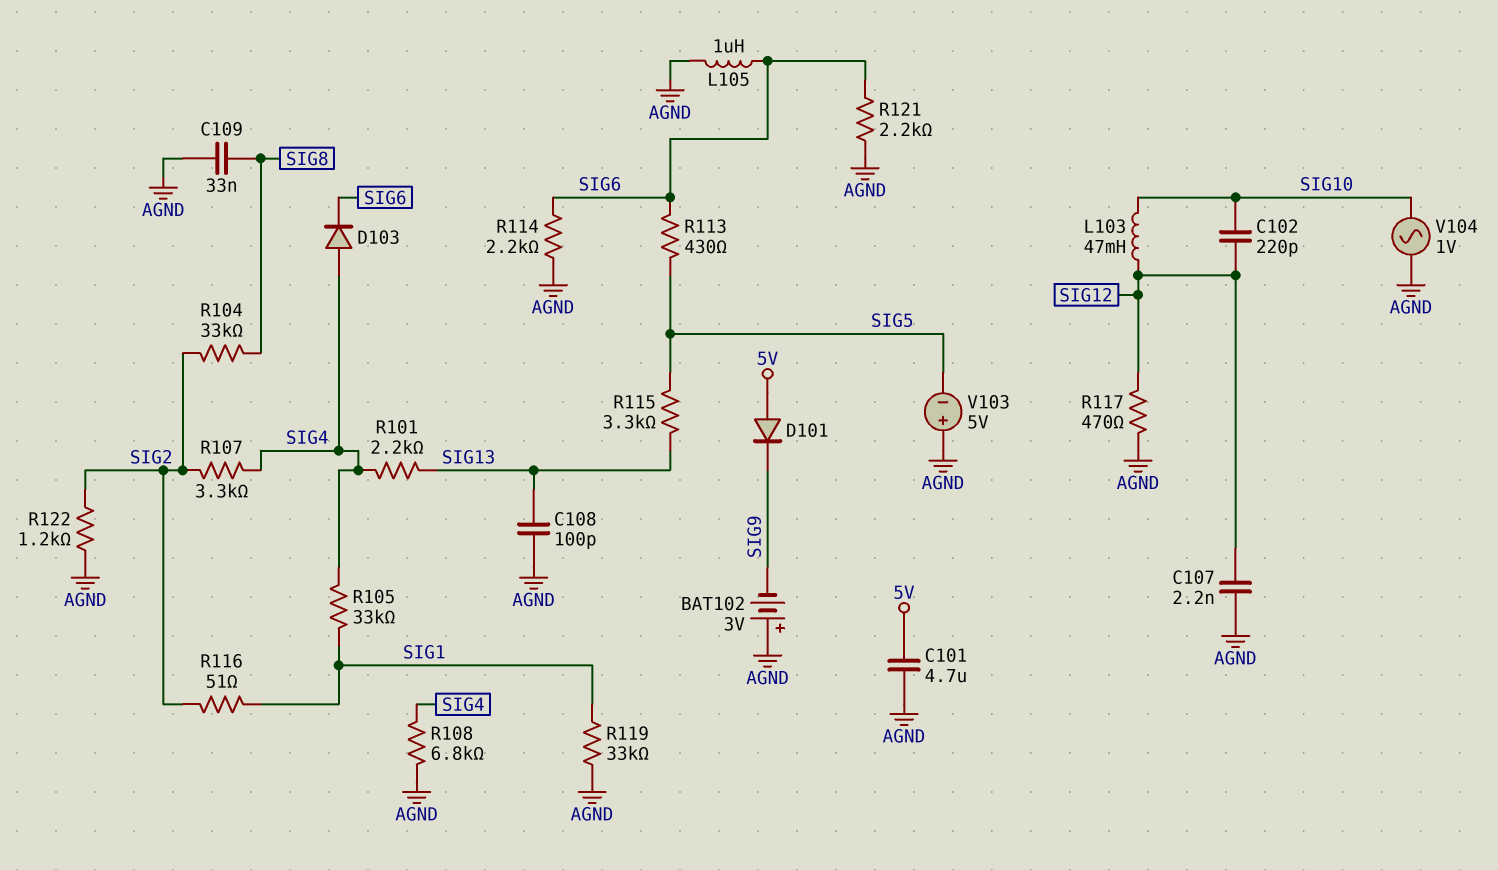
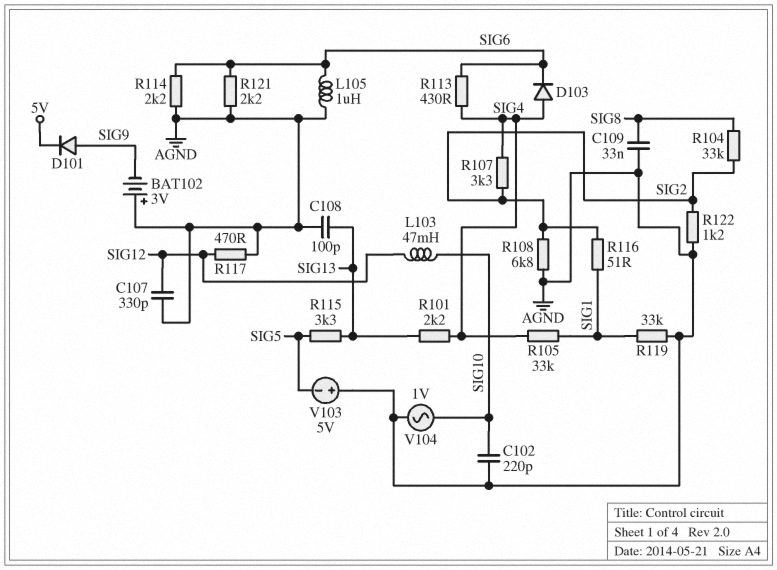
C101: 4.7uF (5V, AGND) -> none
C102: 220pF (SIG10, SIG12) -> 220pF (AGND, SIG10)
C107: 2.2nF (AGND, SIG12) -> 330pF (AGND, SIG12)
D101: diode (A 5V, K SIG9) -> diode (A SIG9, K 5V)
R108: 6.8k (AGND, SIG4) -> 6.8k (AGND, SIG2)
R113: 430 (SIG5, SIG6) -> 430 (SIG4, SIG6)

